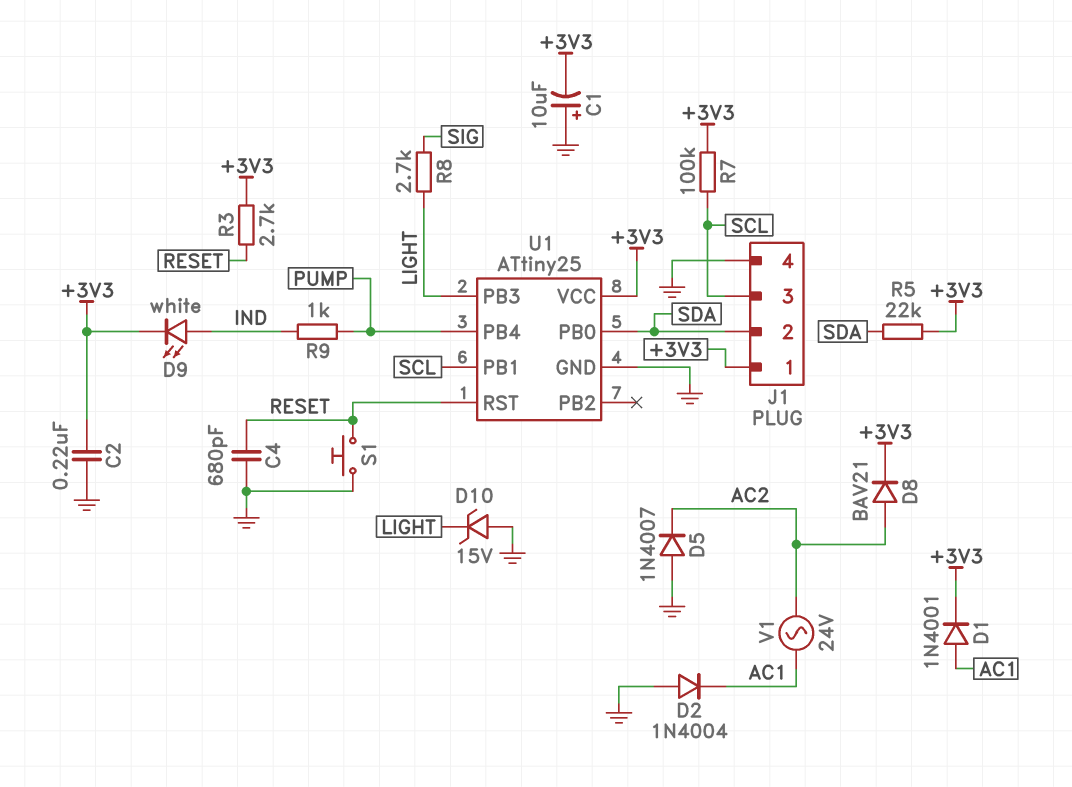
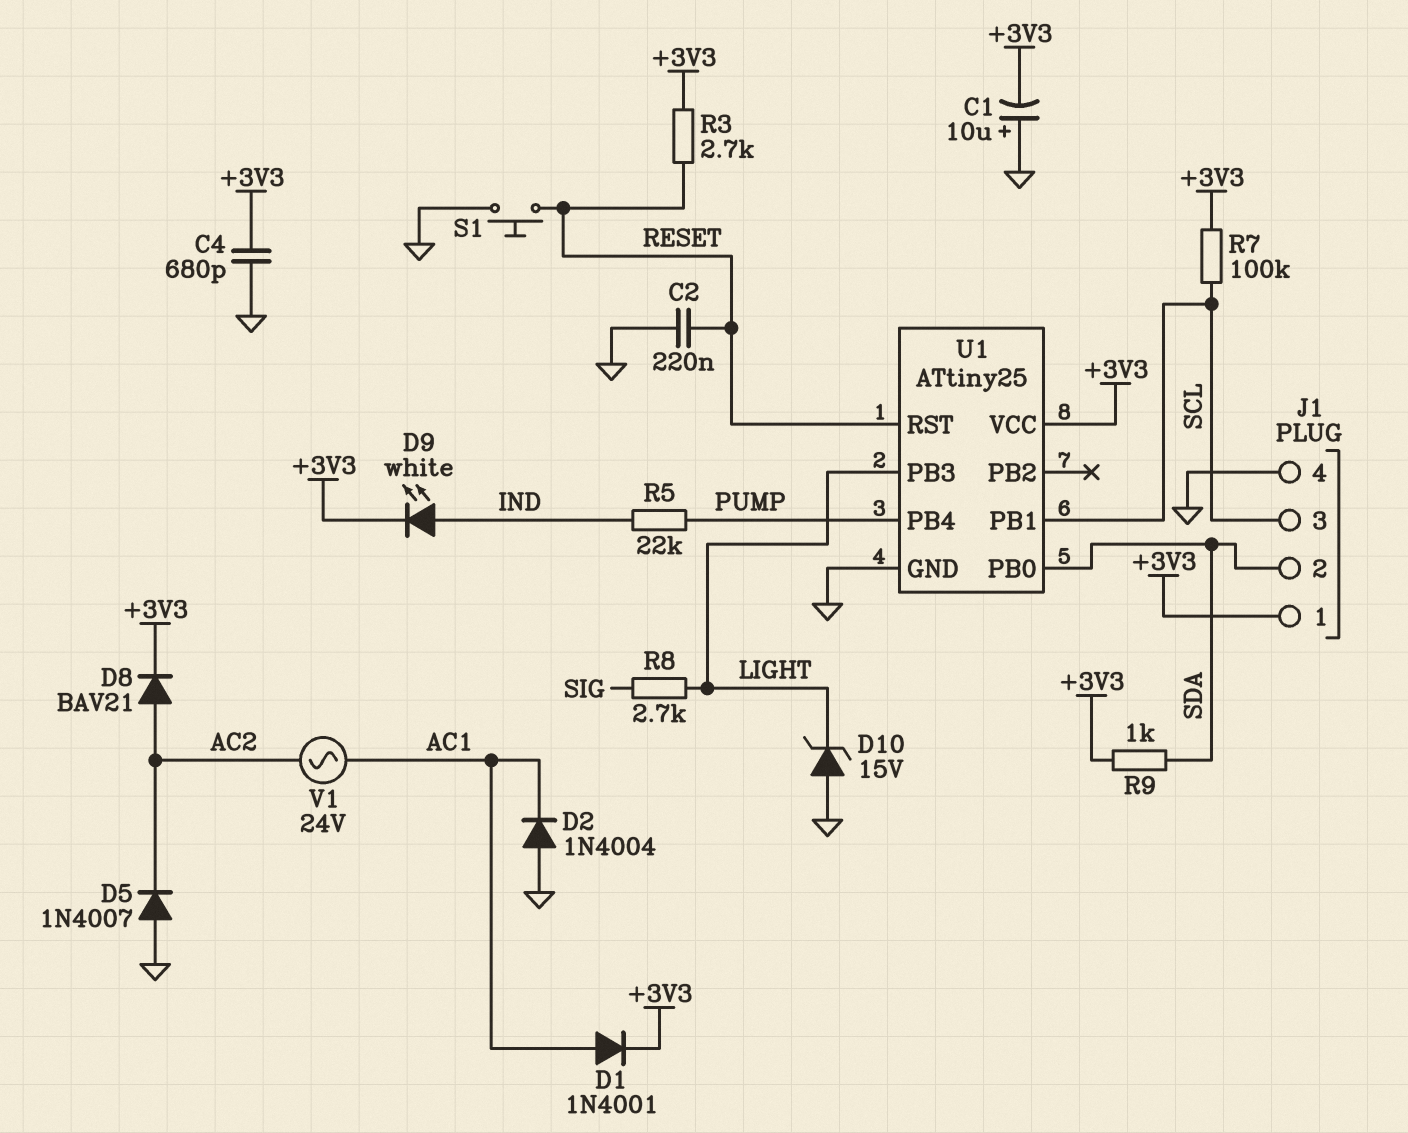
C2: 220nF (+3V3, GND) -> 220nF (GND, RESET)
C4: 680pF (GND, RESET) -> 680pF (+3V3, GND)
R5: 22k (+3V3, SDA) -> 22k (IND, PUMP)
R9: 1k (IND, PUMP) -> 1k (+3V3, SDA)

